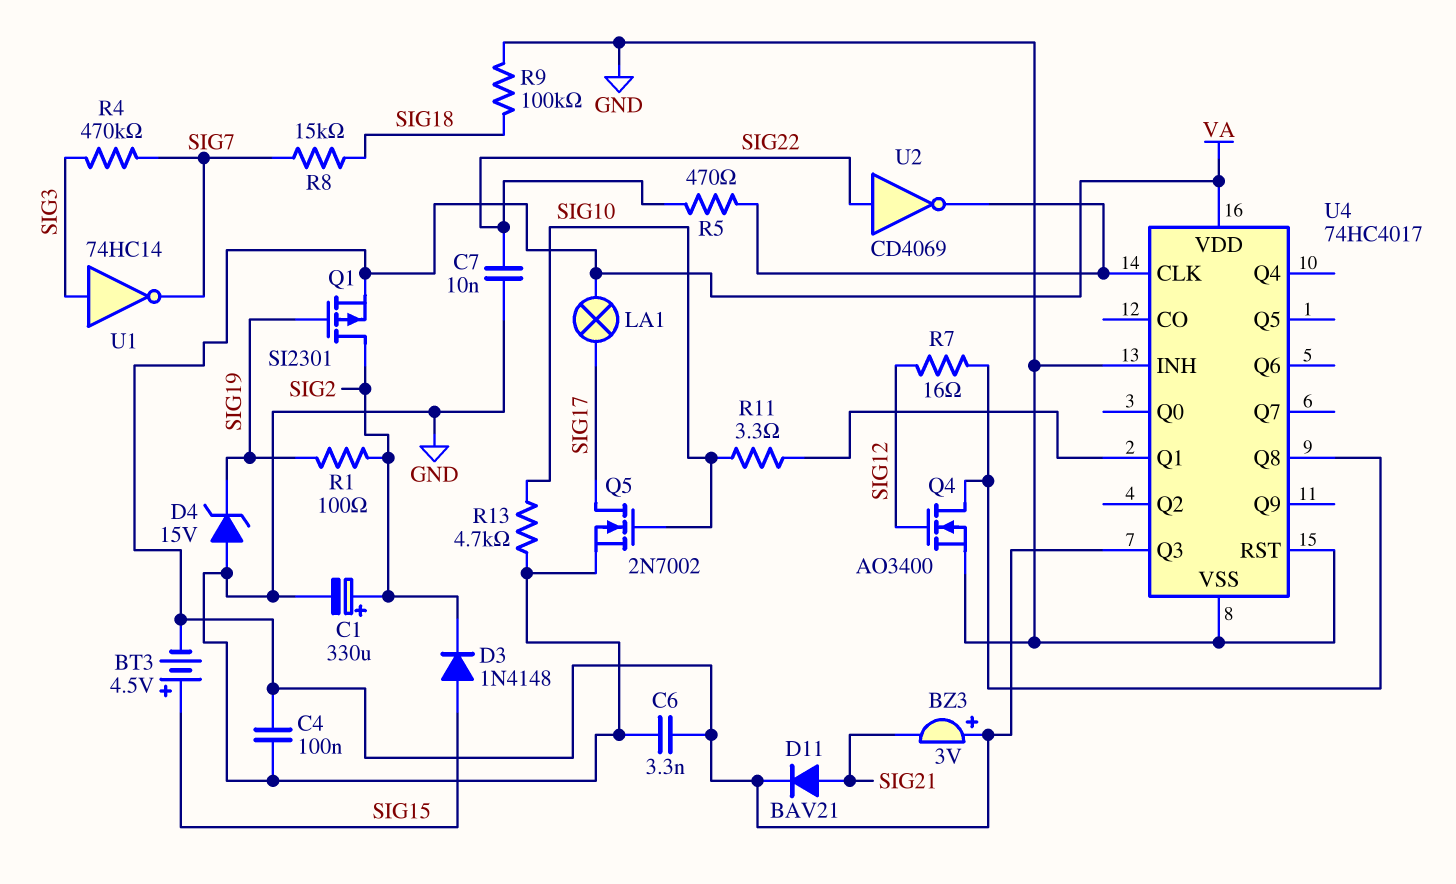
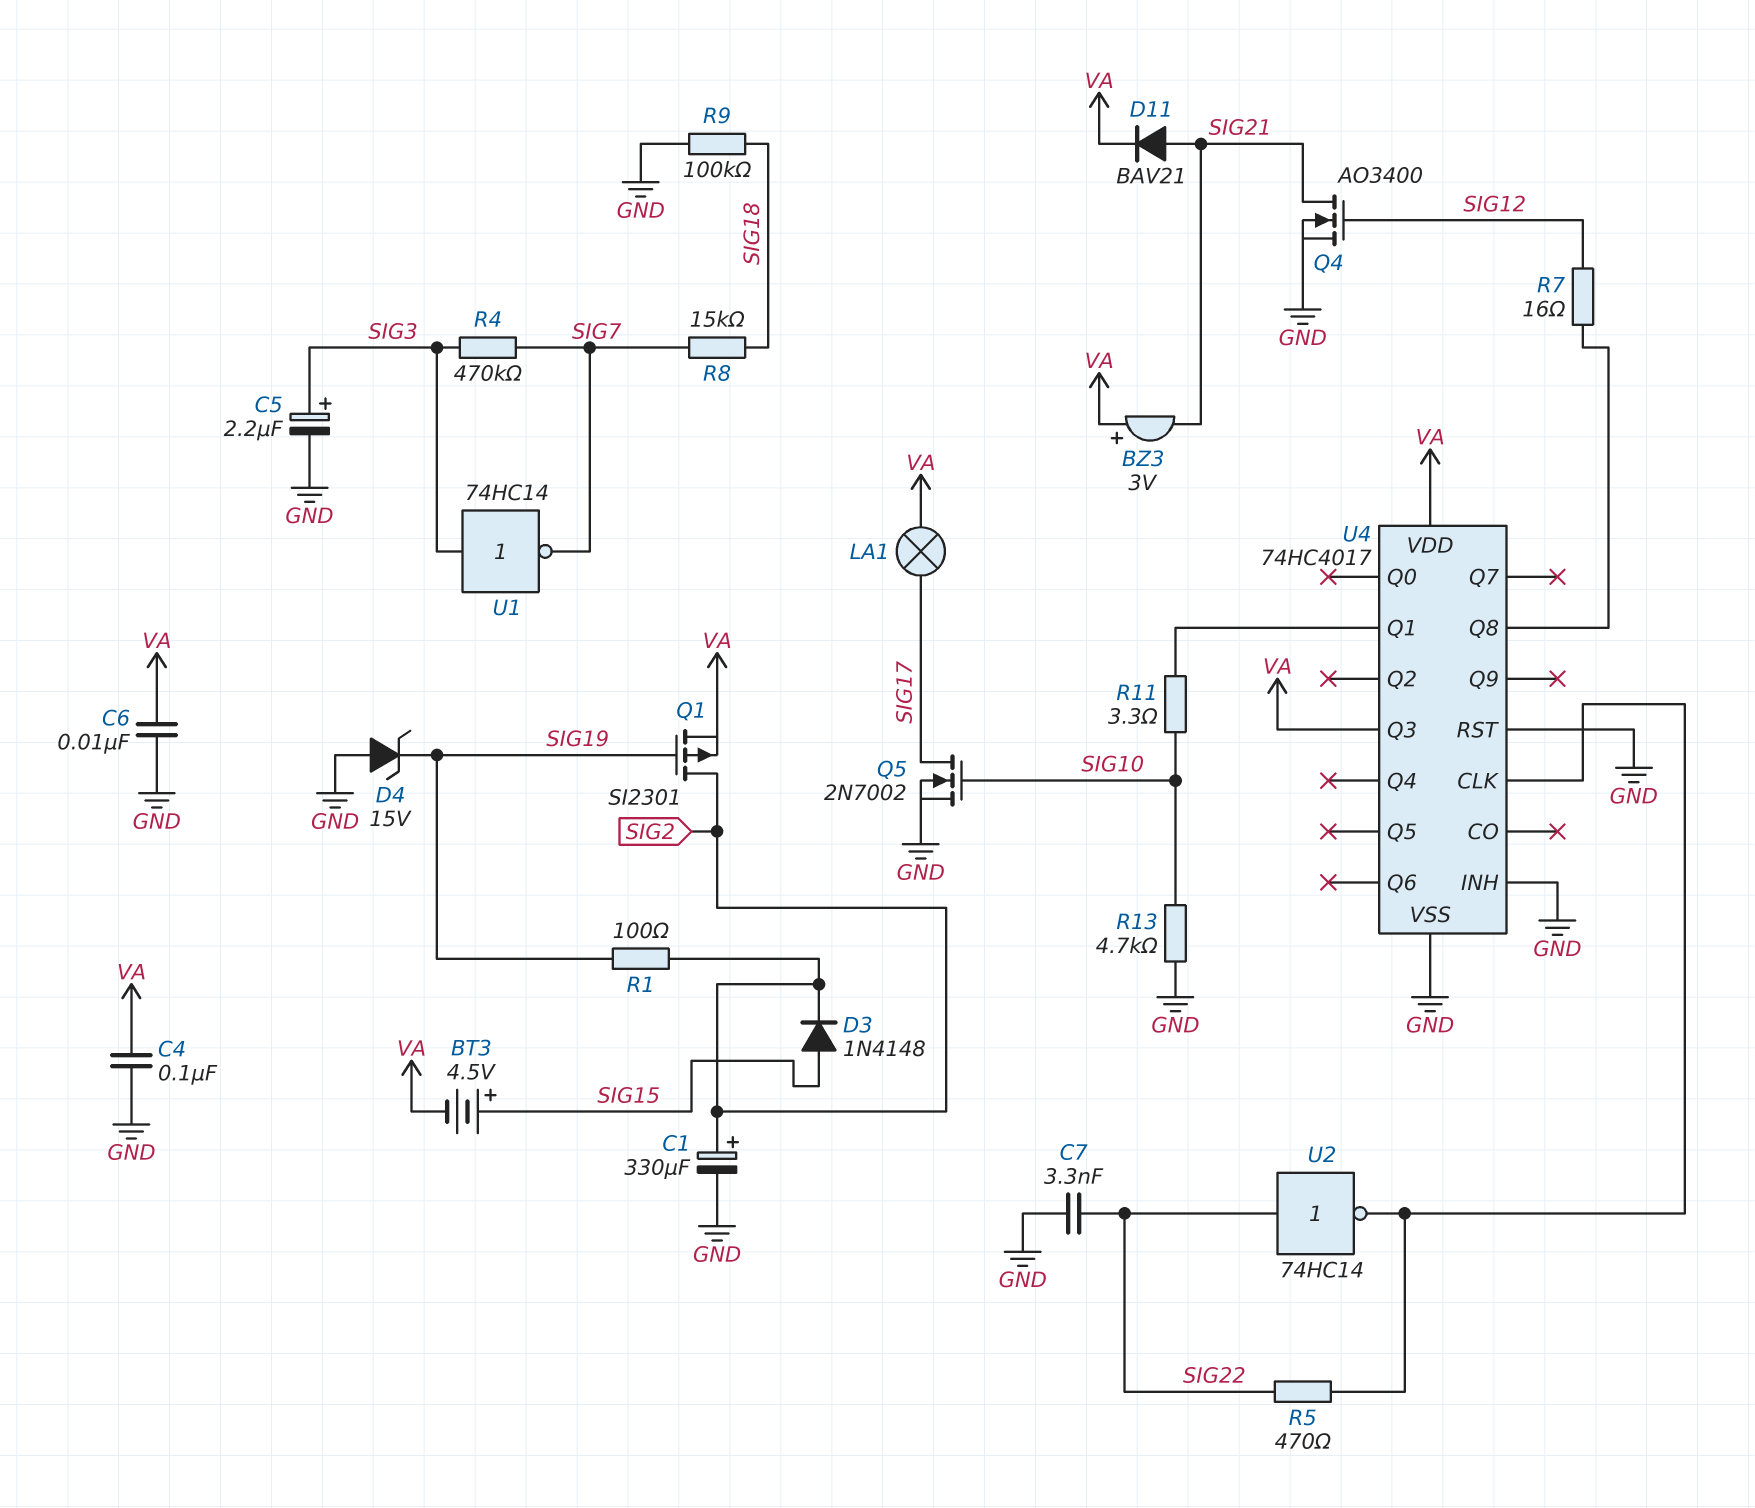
C5: none -> 2.2uF (plus SIG3, minus GND)
C6: 3.3nF (GND, VA) -> 10nF (GND, VA)
C7: 10nF (GND, SIG22) -> 3.3nF (GND, SIG22)
Q4: NMOS AO3400 (G SIG12, D U4/Q8, S GND) -> NMOS AO3400 (G SIG12, D SIG21, S GND)
U2: NOT CD4069 (in SIG22, out U4/CLK) -> NOT 74HC14 (in SIG22, out U4/CLK)

